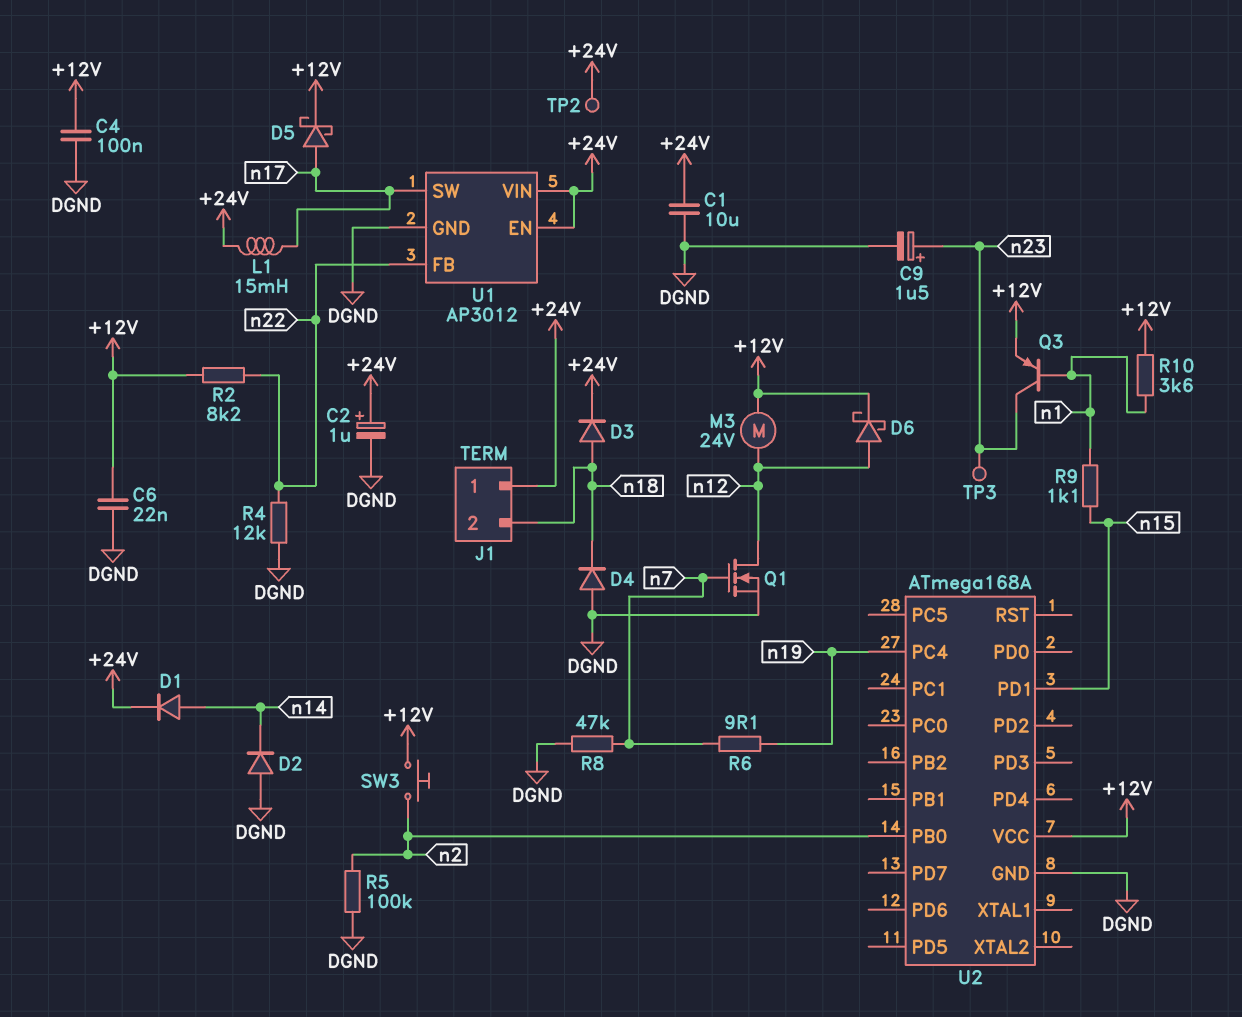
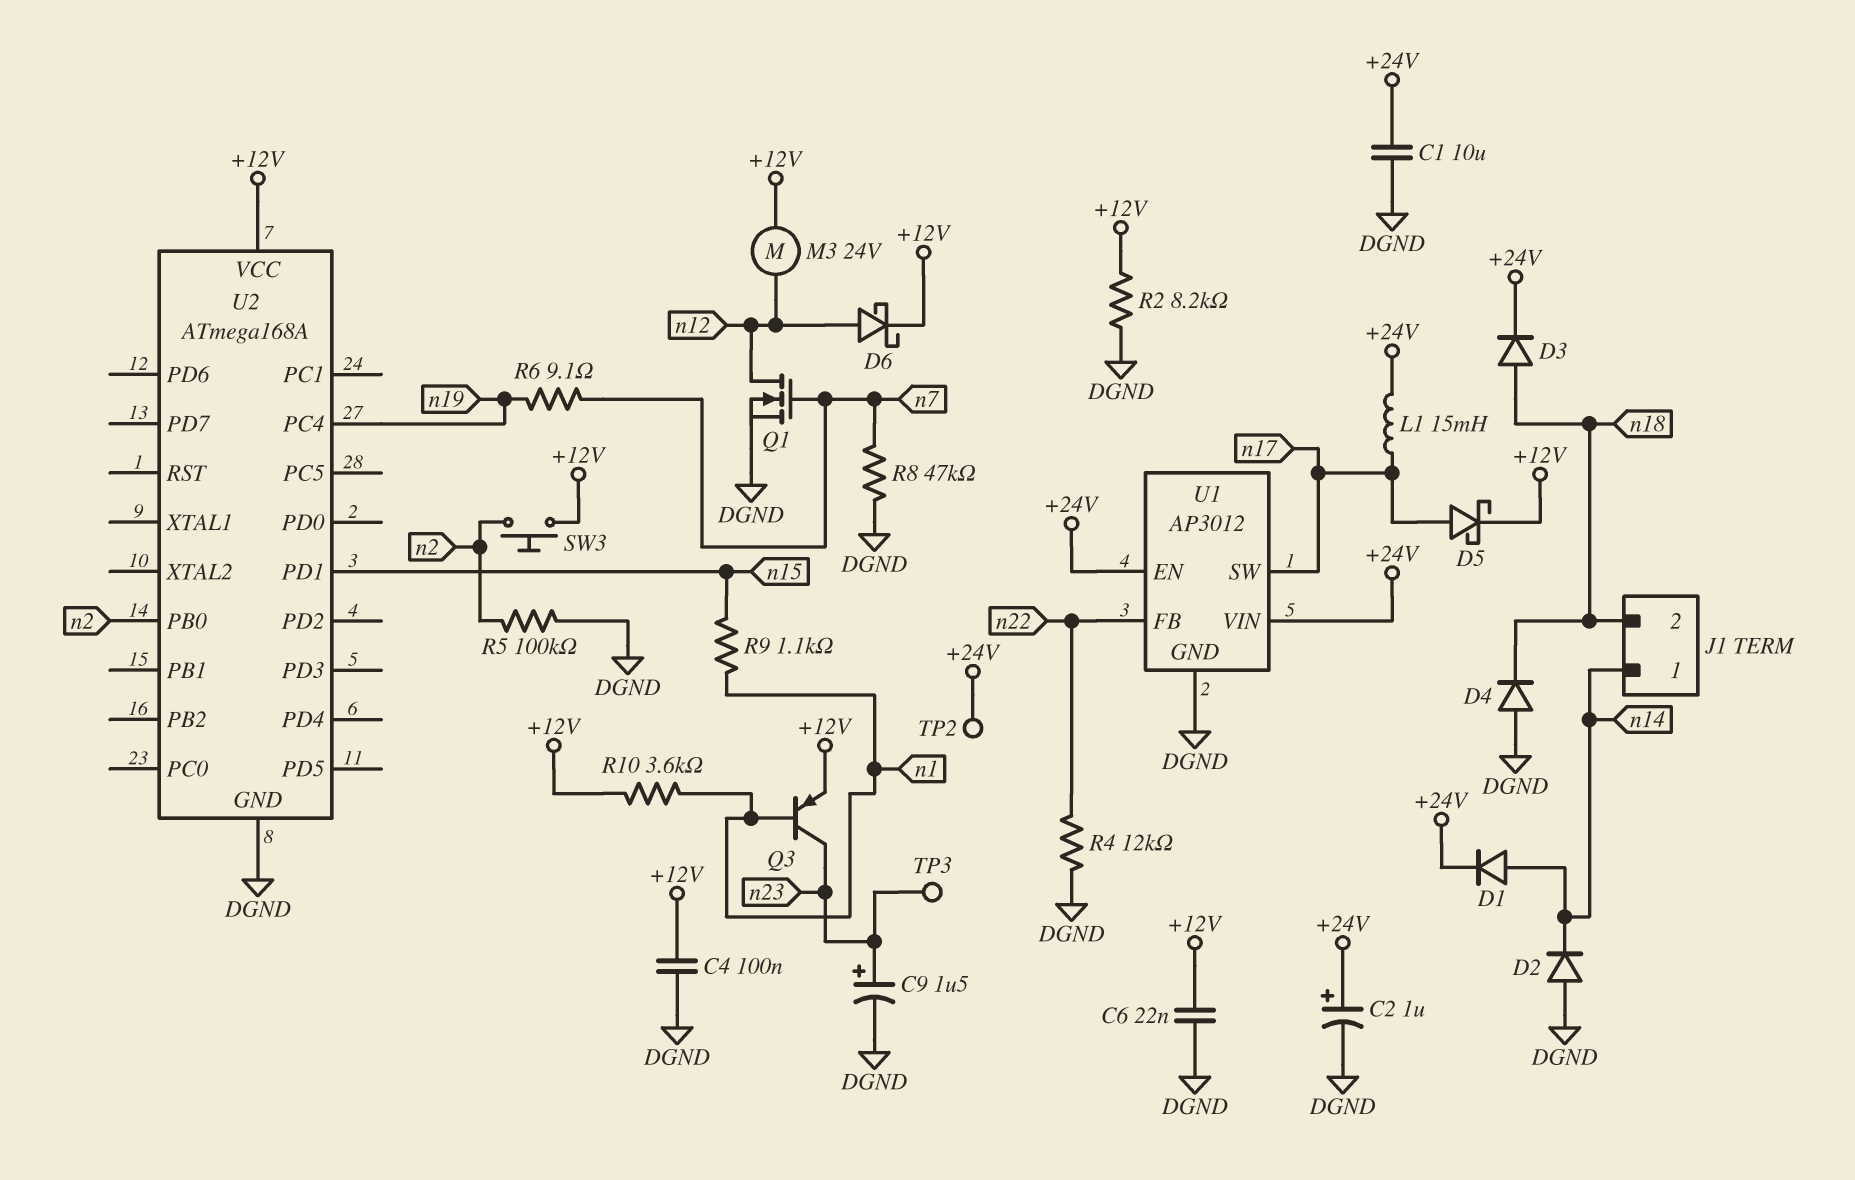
J1 pin 1: +24V -> n14
R2: 8.2k (+12V, n22) -> 8.2k (+12V, DGND)

